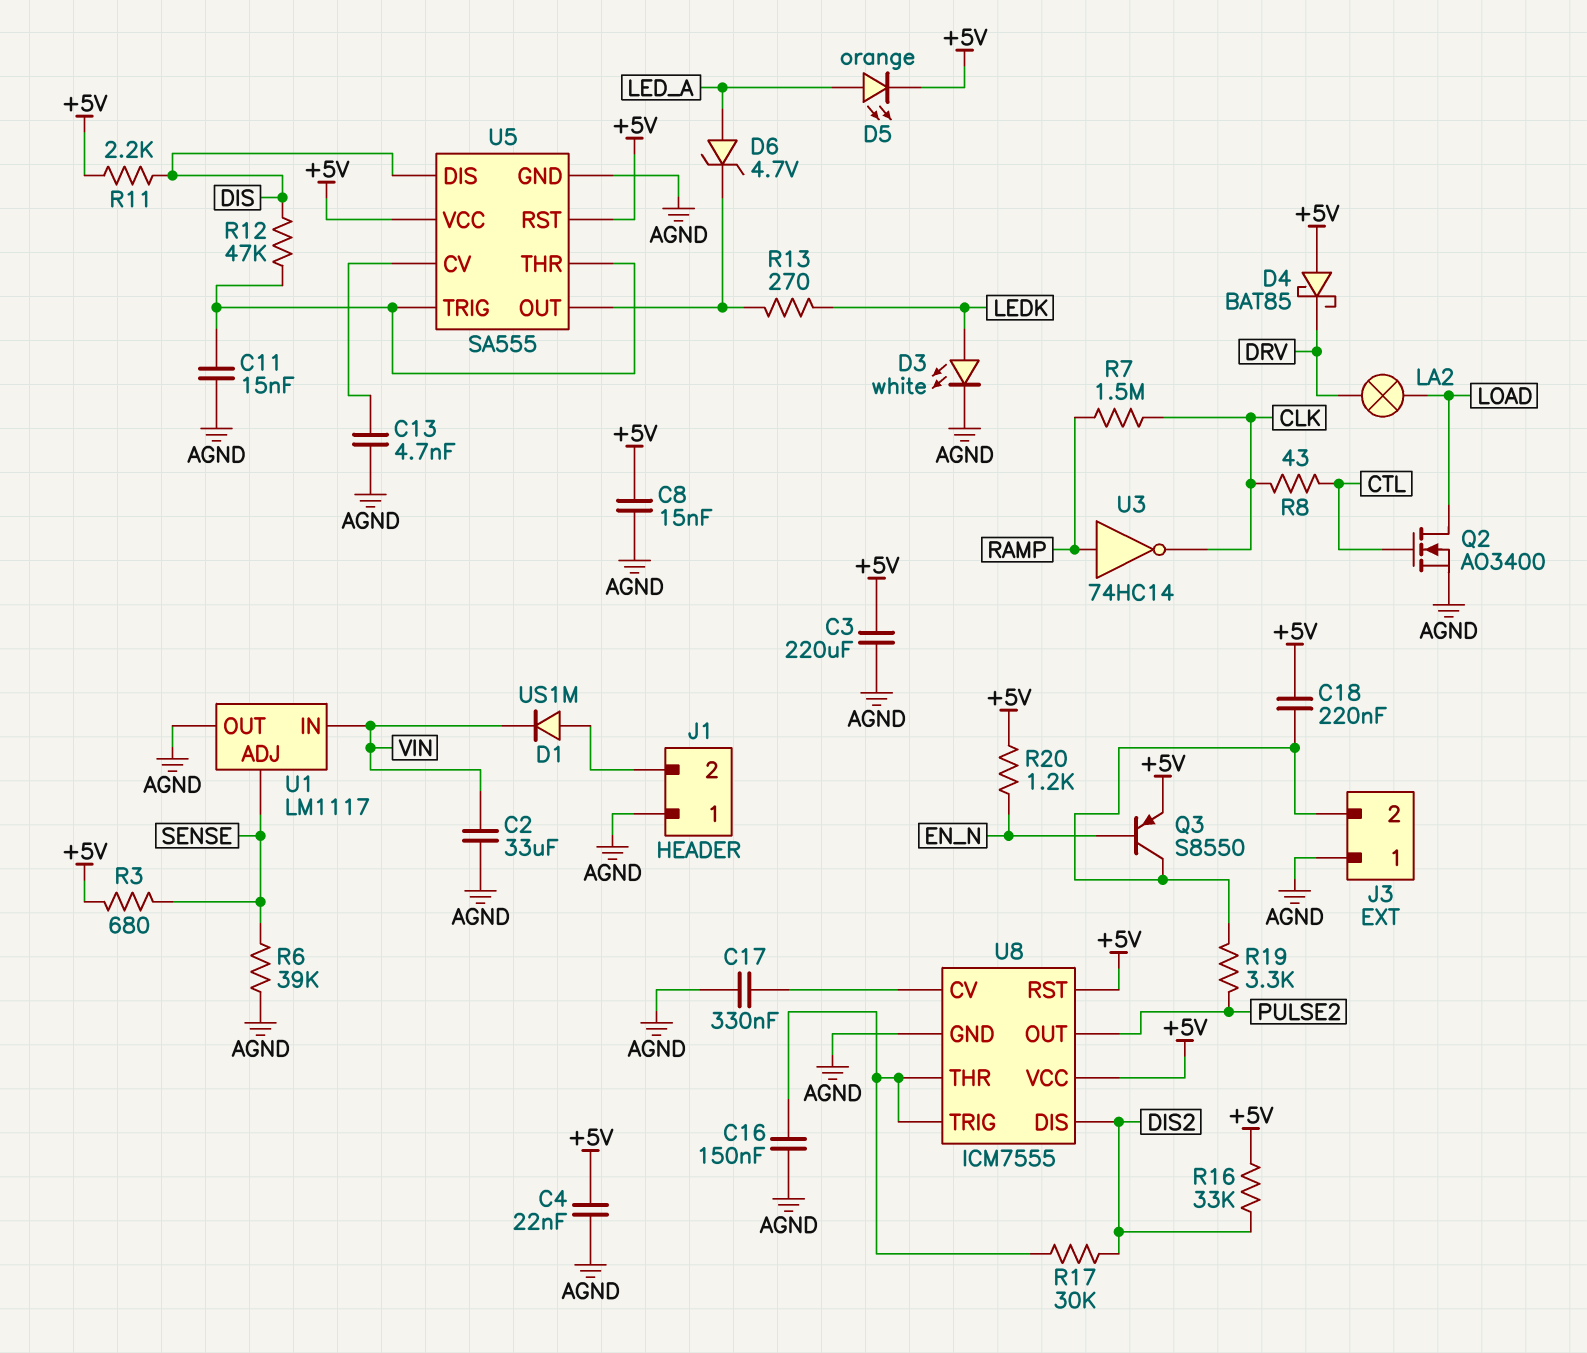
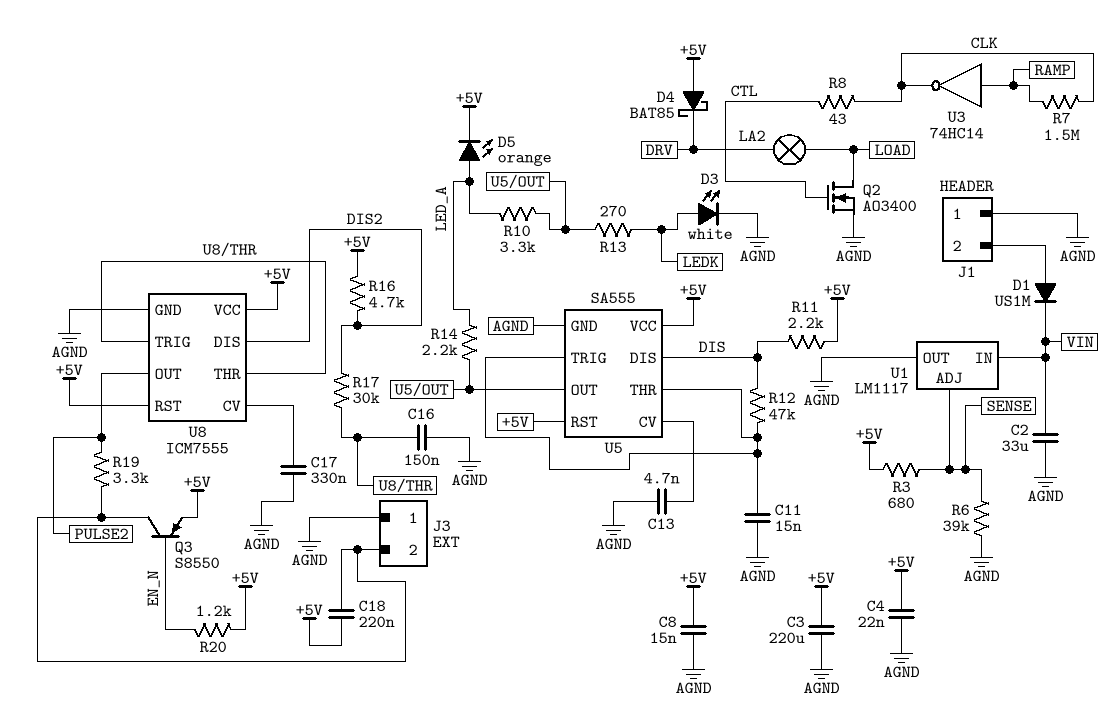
D6: zener 4.7V (A LED_A, K U5/OUT) -> none
R10: none -> 3.3k (LED_A, U5/OUT)
R14: none -> 2.2k (LED_A, U5/OUT)
R16: 33k (+5V, DIS2) -> 4.7k (+5V, DIS2)

